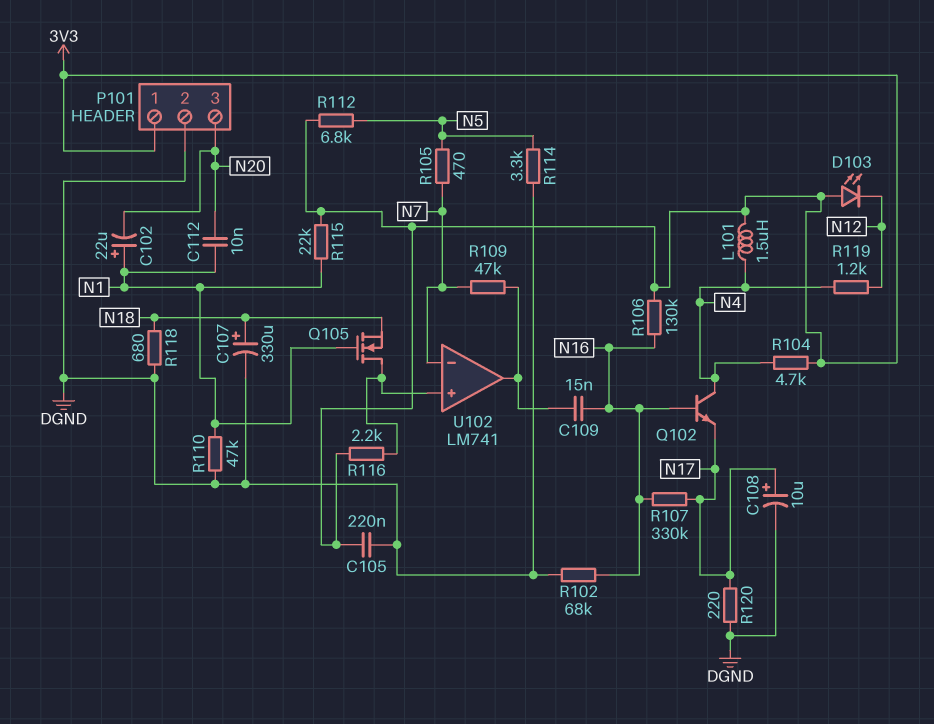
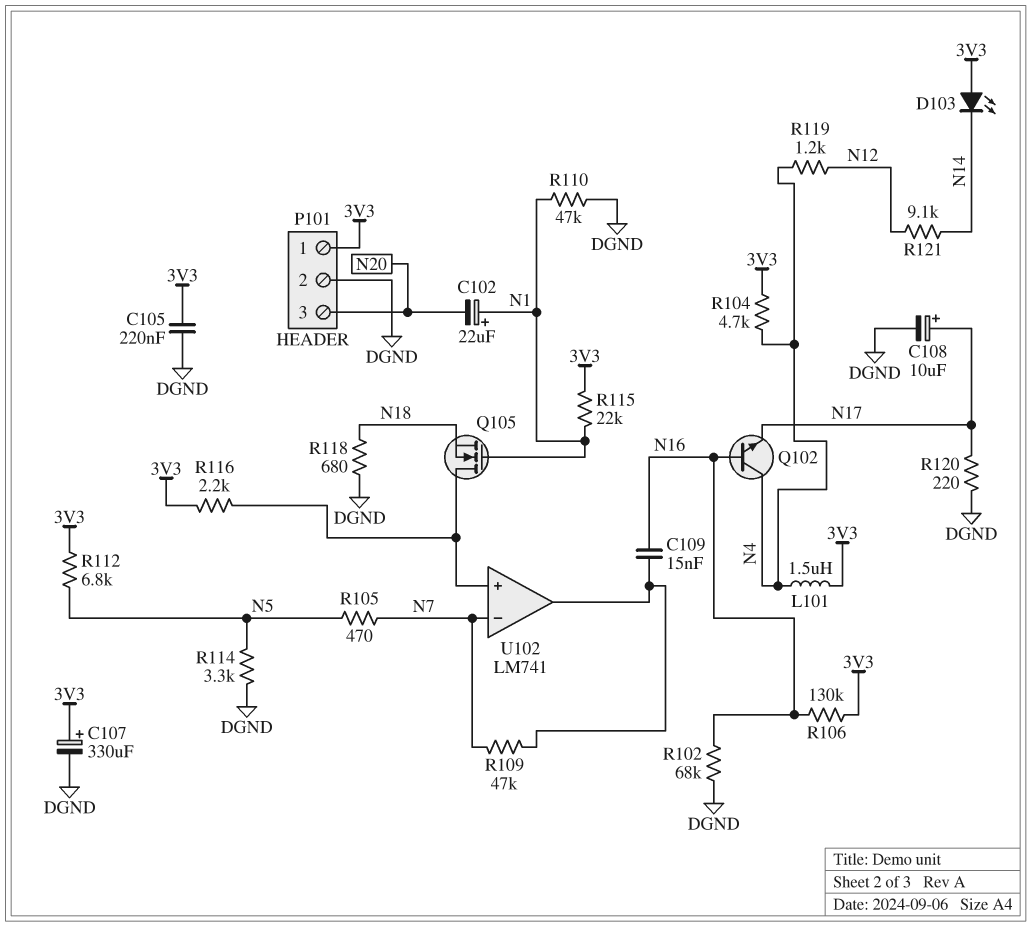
C107: 330uF (plus N18, minus DGND) -> 330uF (plus 3V3, minus DGND)
C112: 10nF (N1, N20) -> none
D103: LED (A 3V3, K N12) -> LED (A 3V3, K N14)
R107: 330k (N16, N17) -> none
R121: none -> 9.1k (N12, N14)

